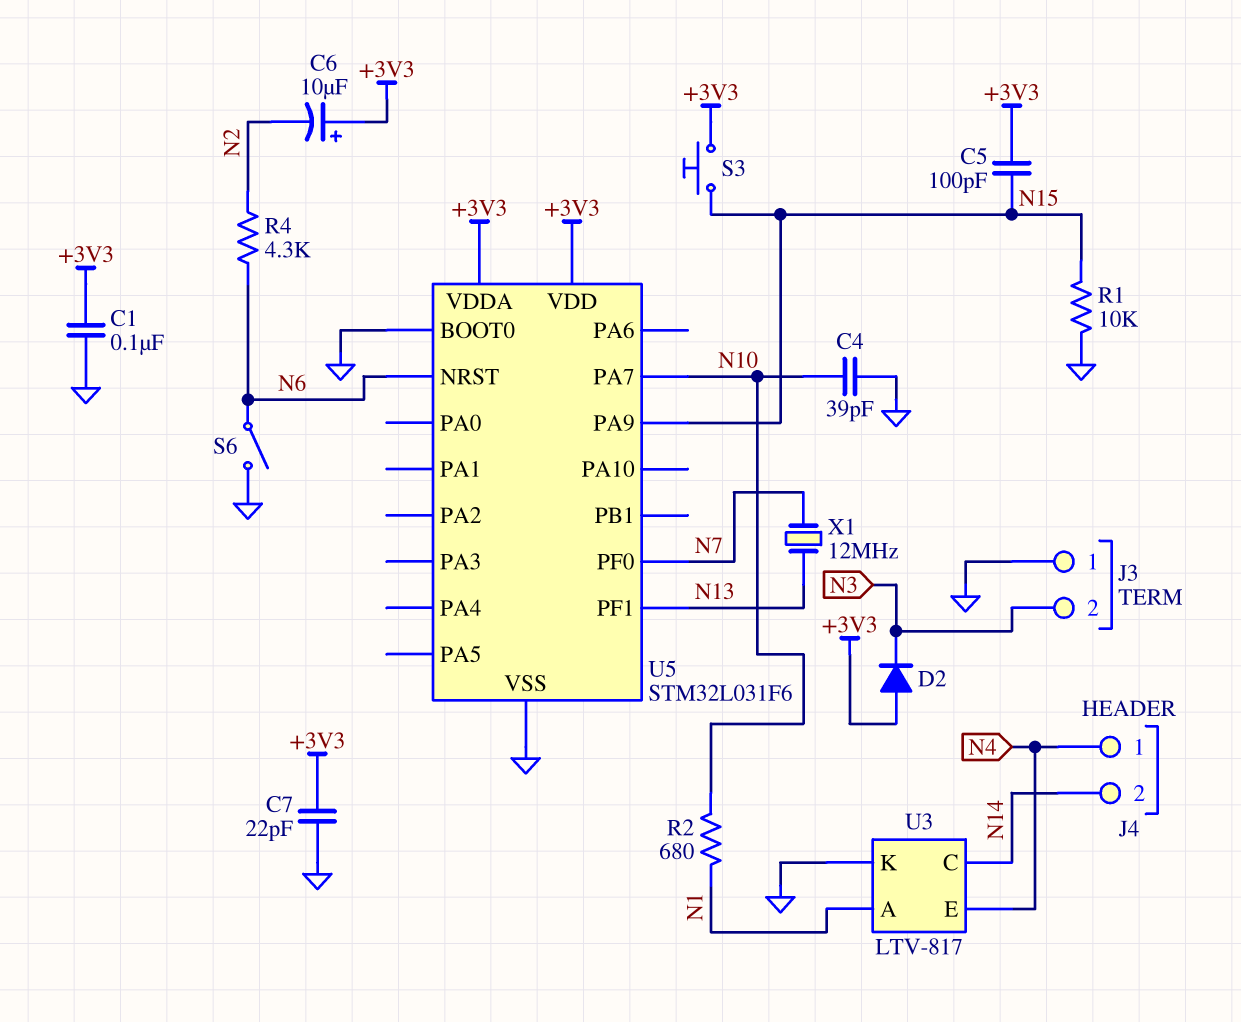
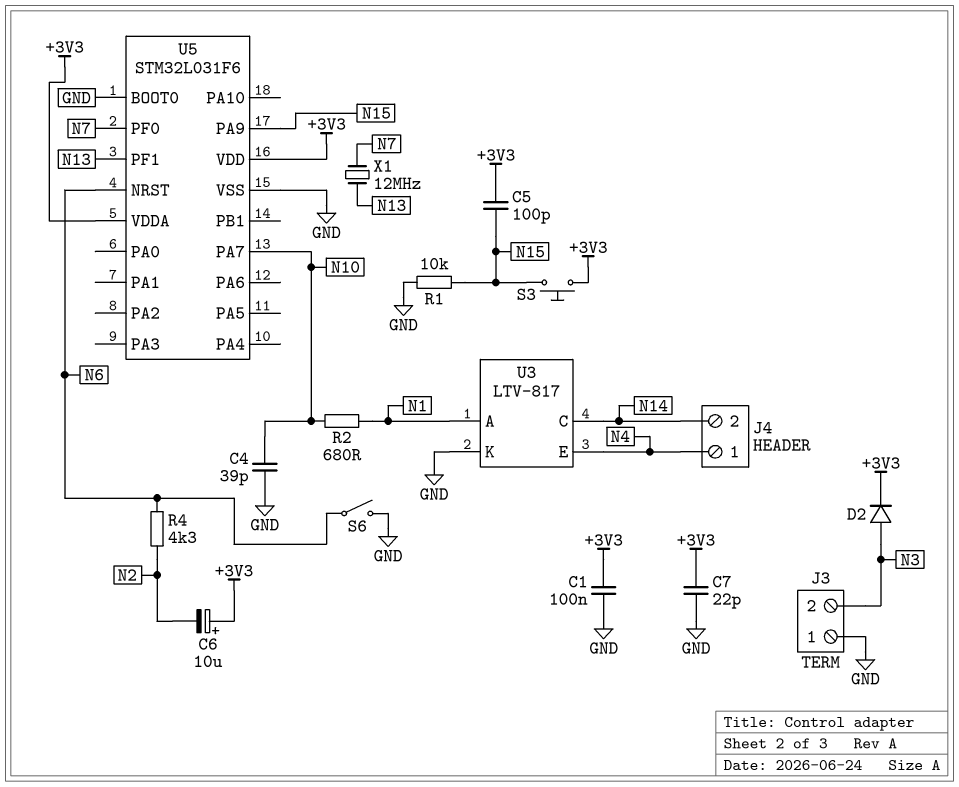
D2: diode (A +3V3, K N3) -> diode (A N3, K +3V3)

